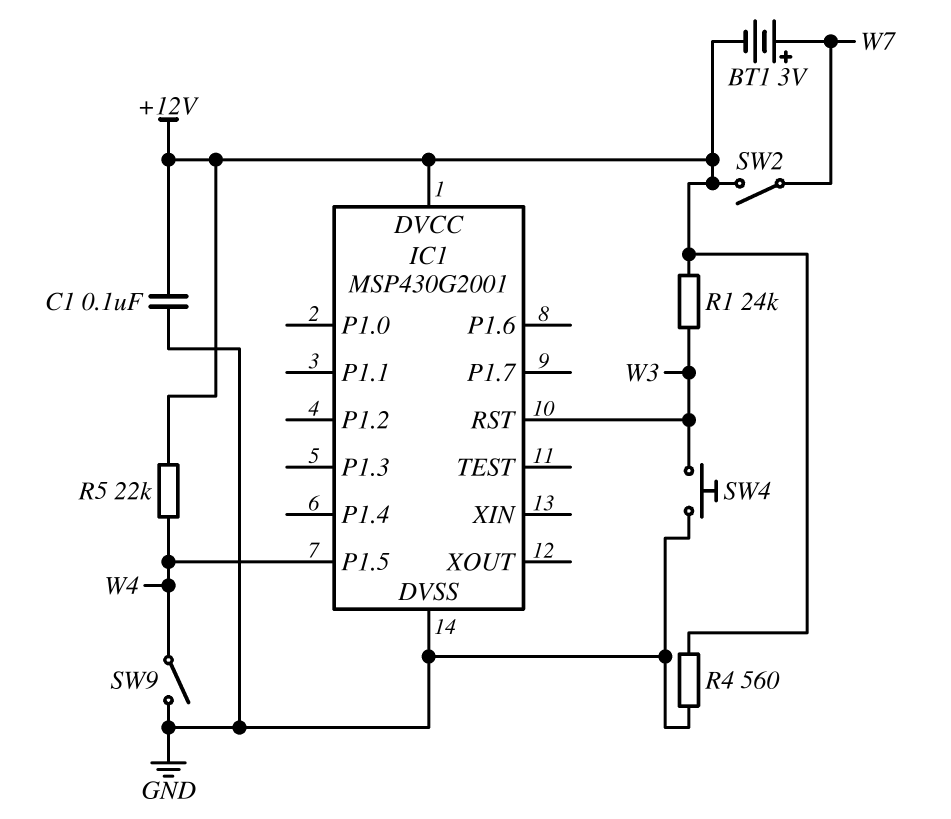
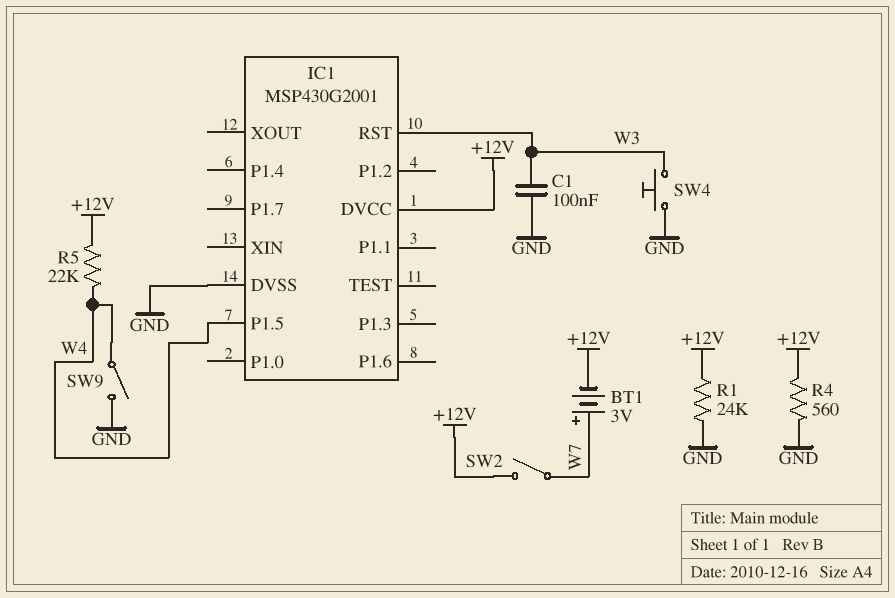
C1: 100nF (+12V, GND) -> 100nF (GND, W3)
R1: 24k (+12V, W3) -> 24k (+12V, GND)

